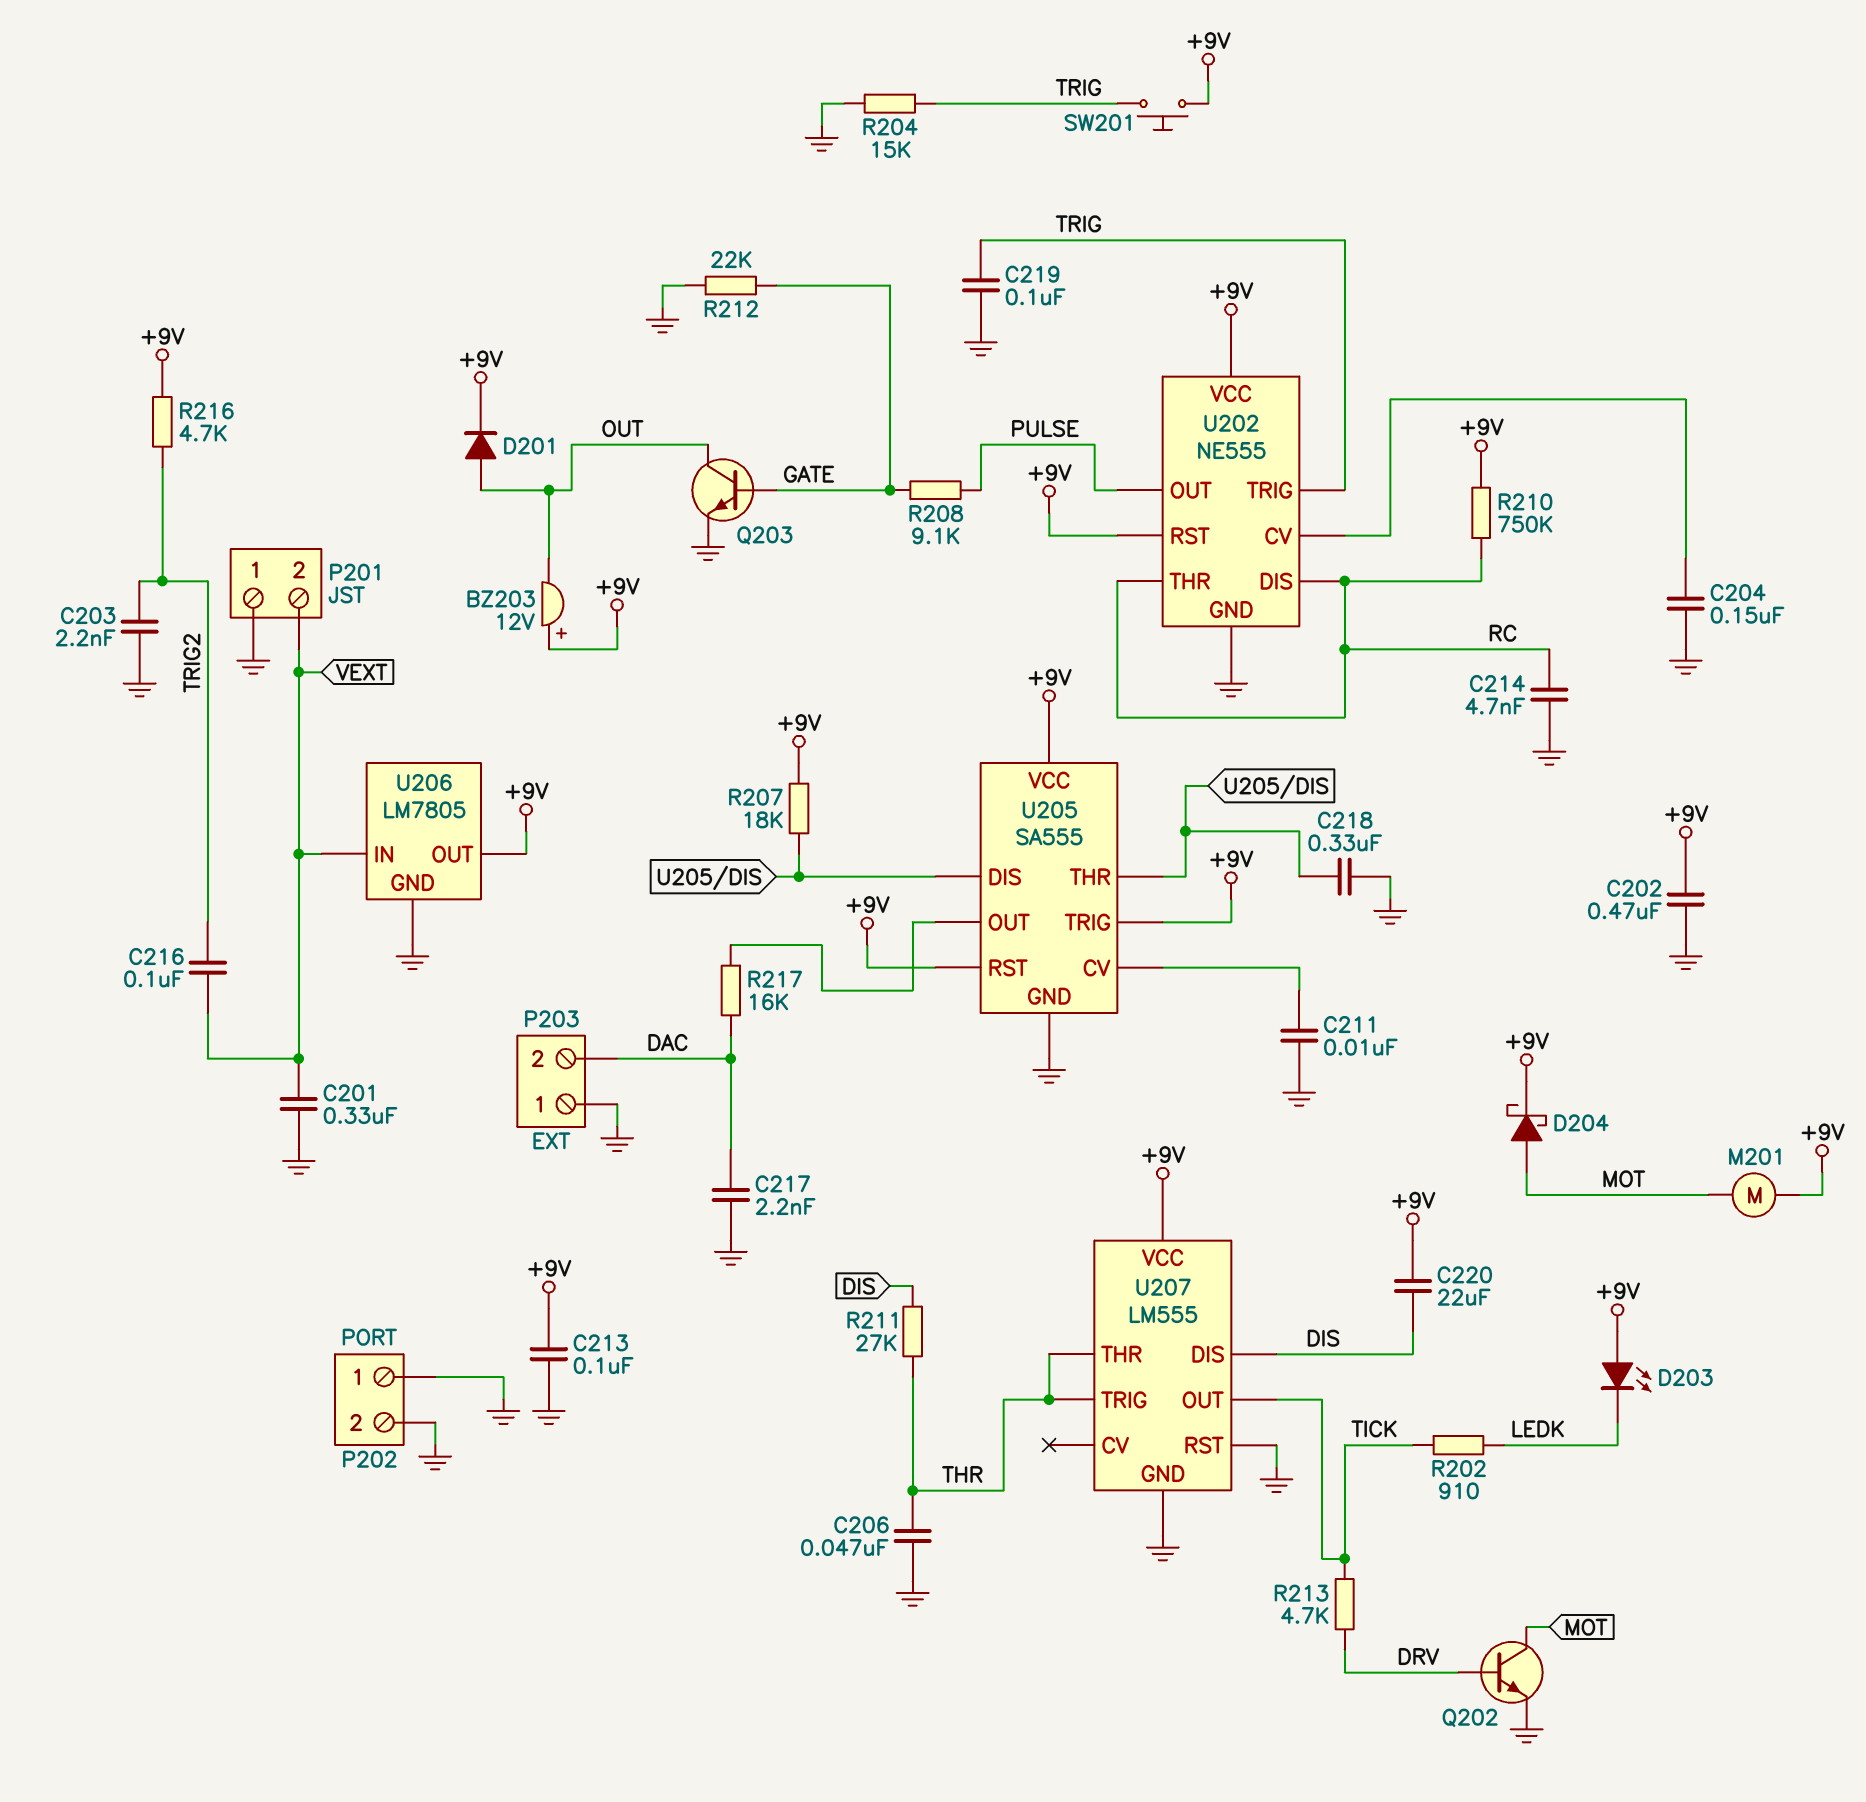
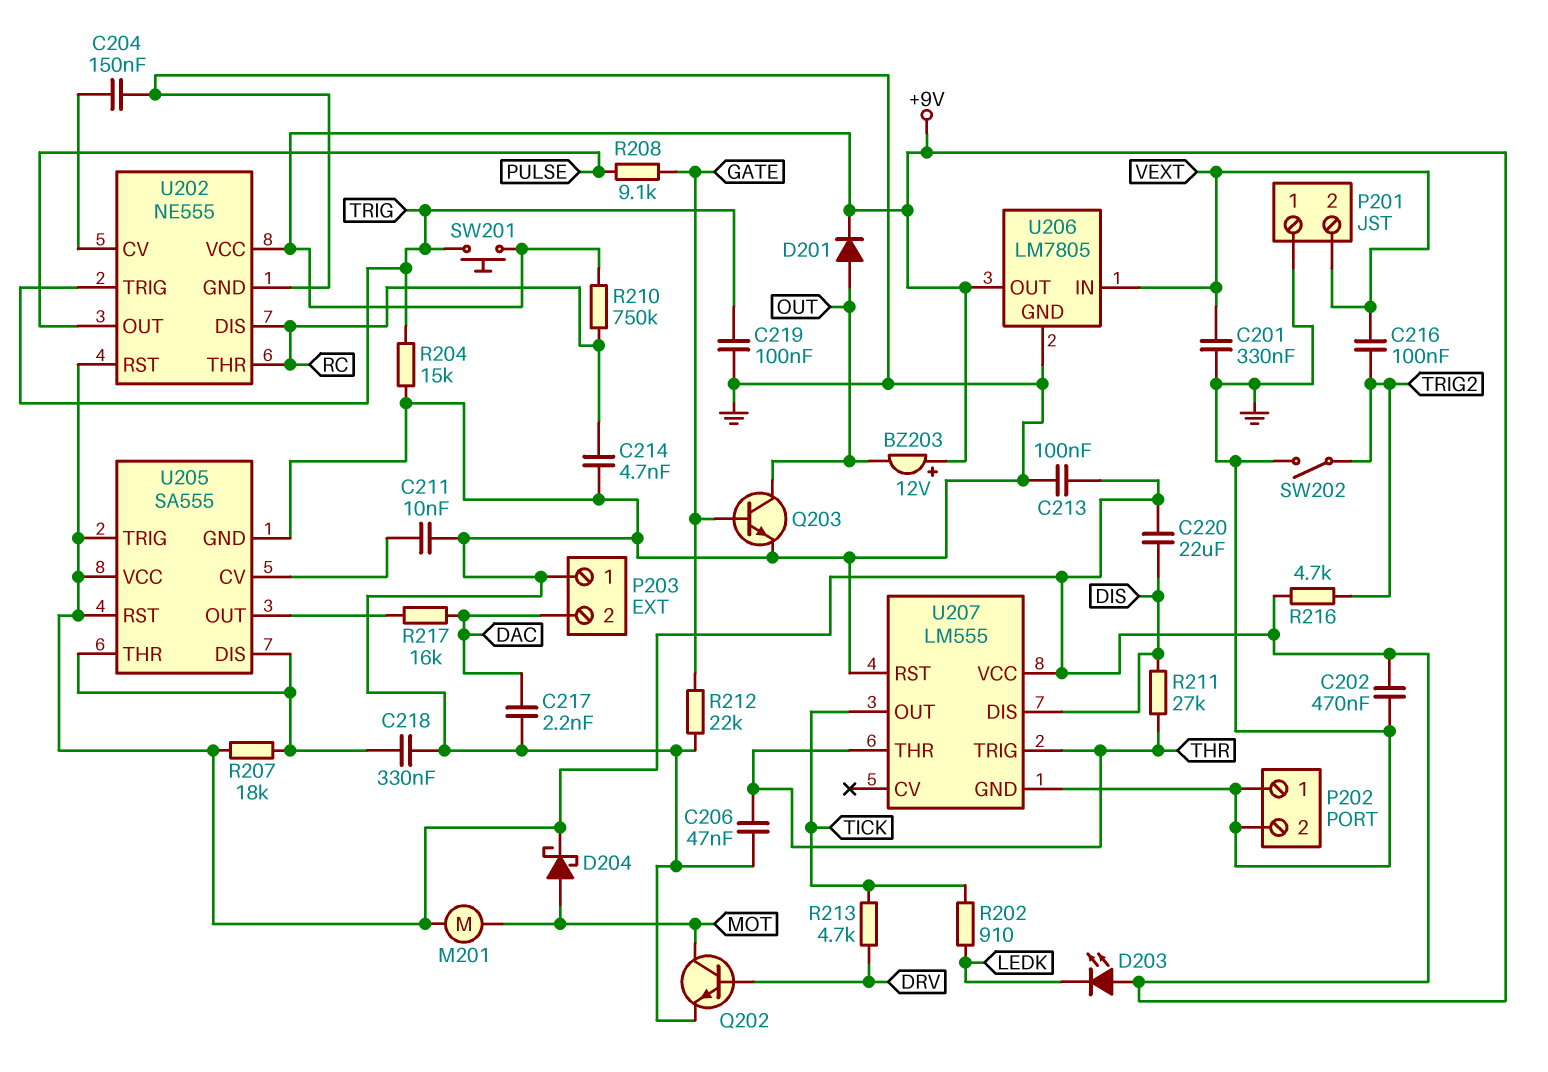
C203: 2.2nF (GND, TRIG2) -> none
SW202: none -> switch (GND, TRIG2)

